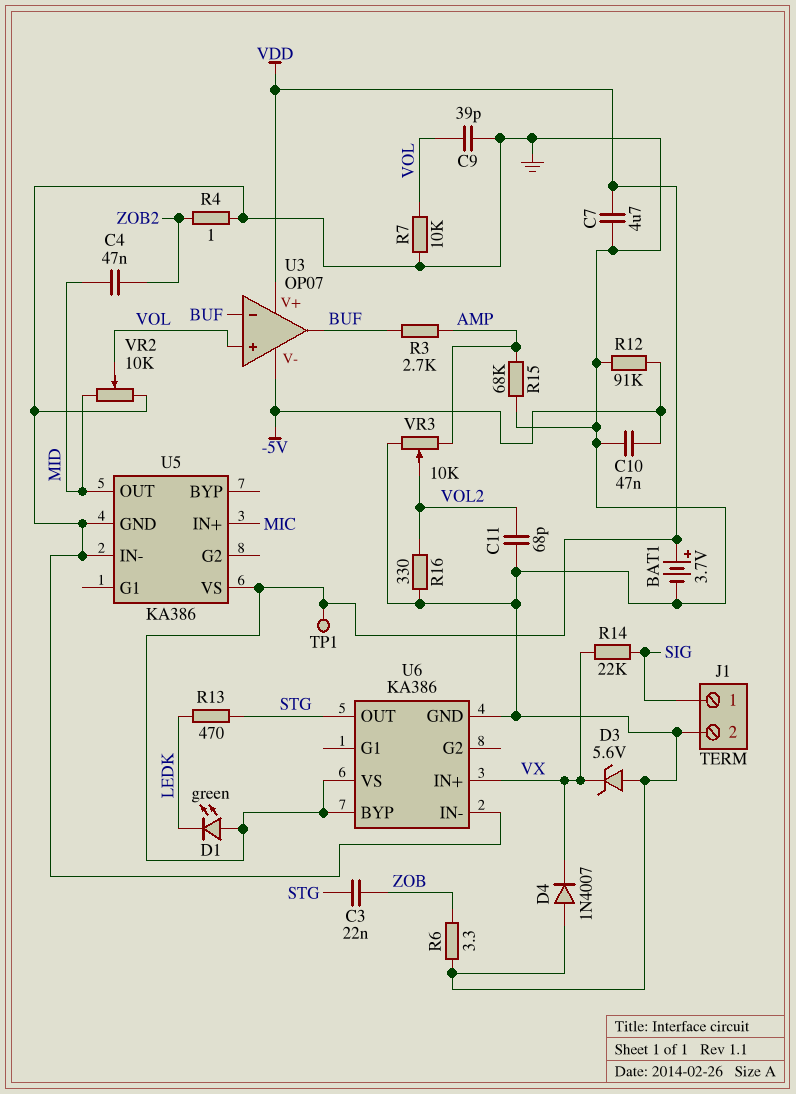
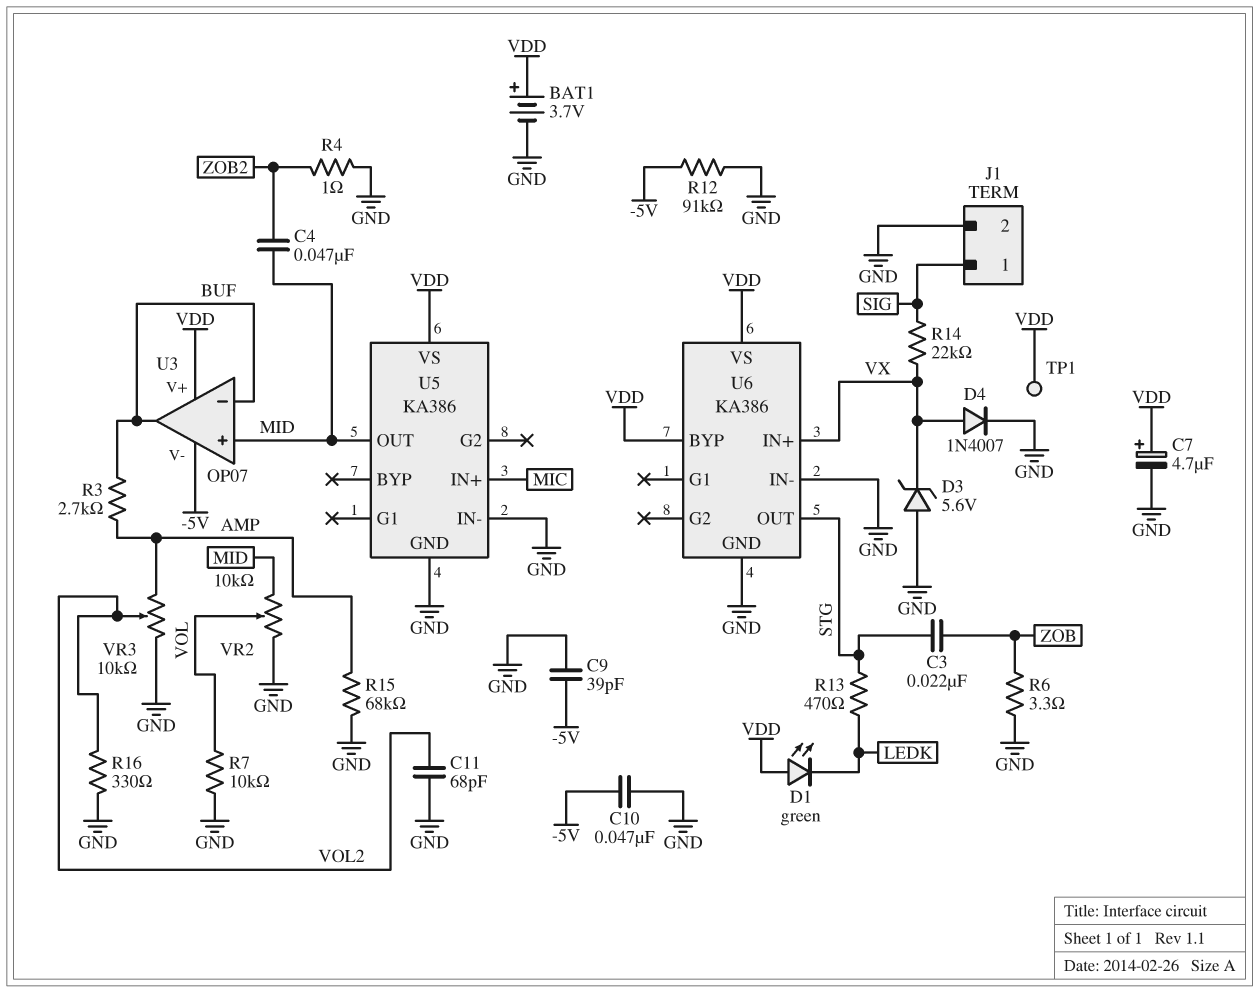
C7: 4.7uF (GND, VDD) -> 4.7uF (plus VDD, minus GND)
C9: 39pF (GND, VOL) -> 39pF (-5V, GND)
D4: diode 1N4007 (A GND, K VX) -> diode 1N4007 (A VX, K GND)
U3 pin in+: VOL -> MID

